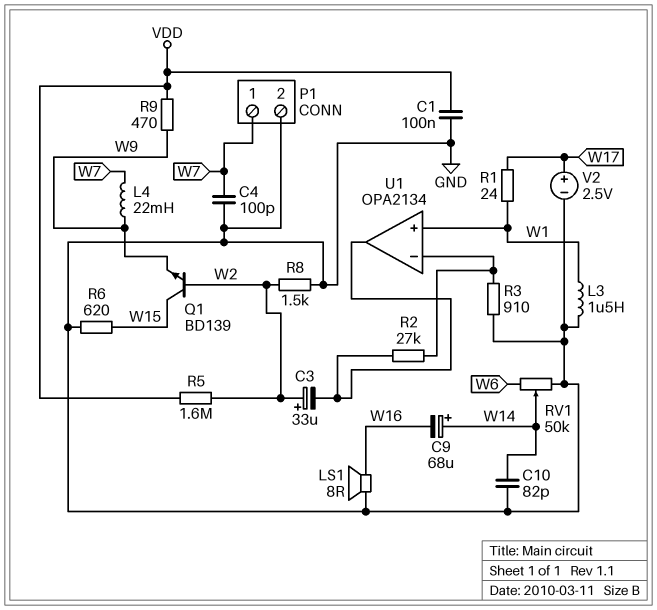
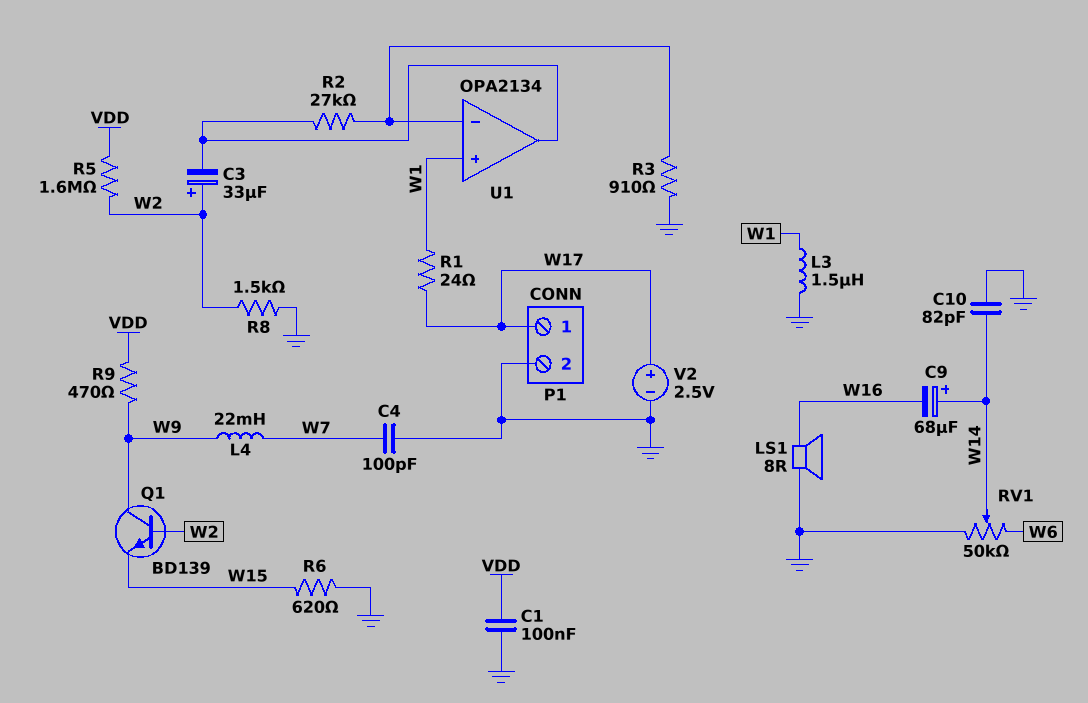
P1 pin 1: W7 -> W17
Q1: NPN BD139 (B W2, C W15, E W9) -> NPN BD139 (B W2, C W9, E W15)

